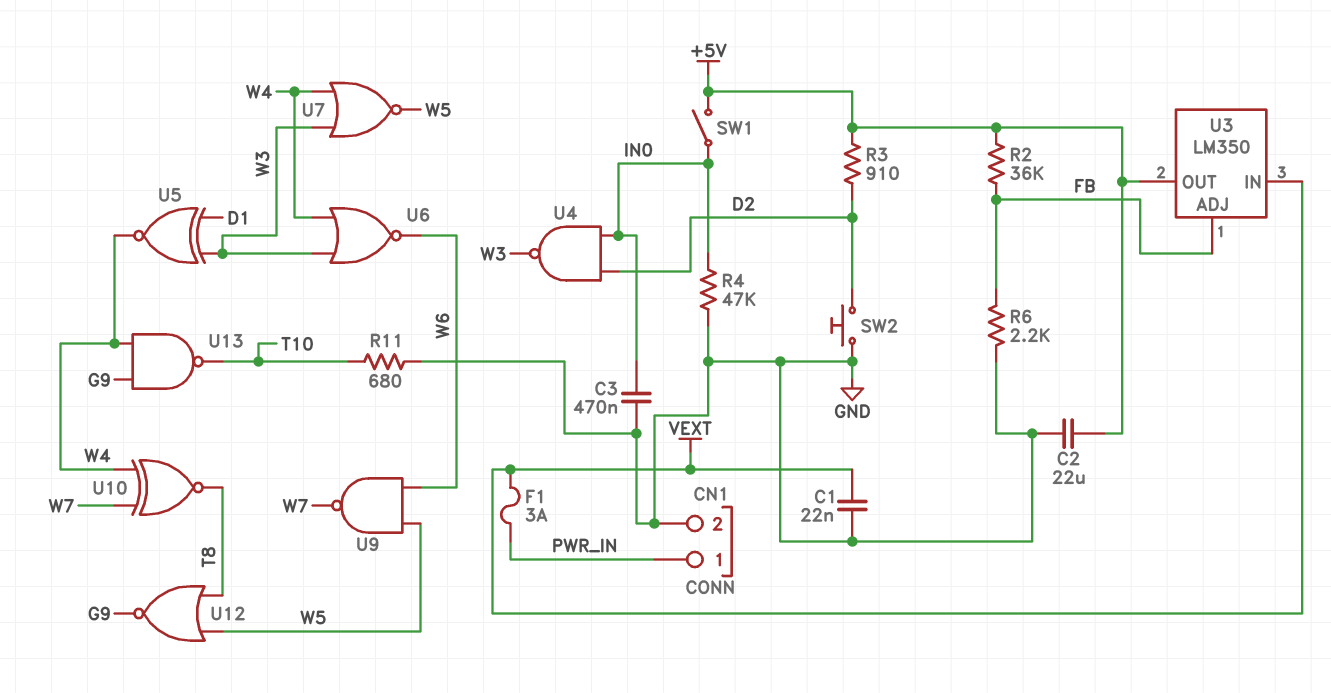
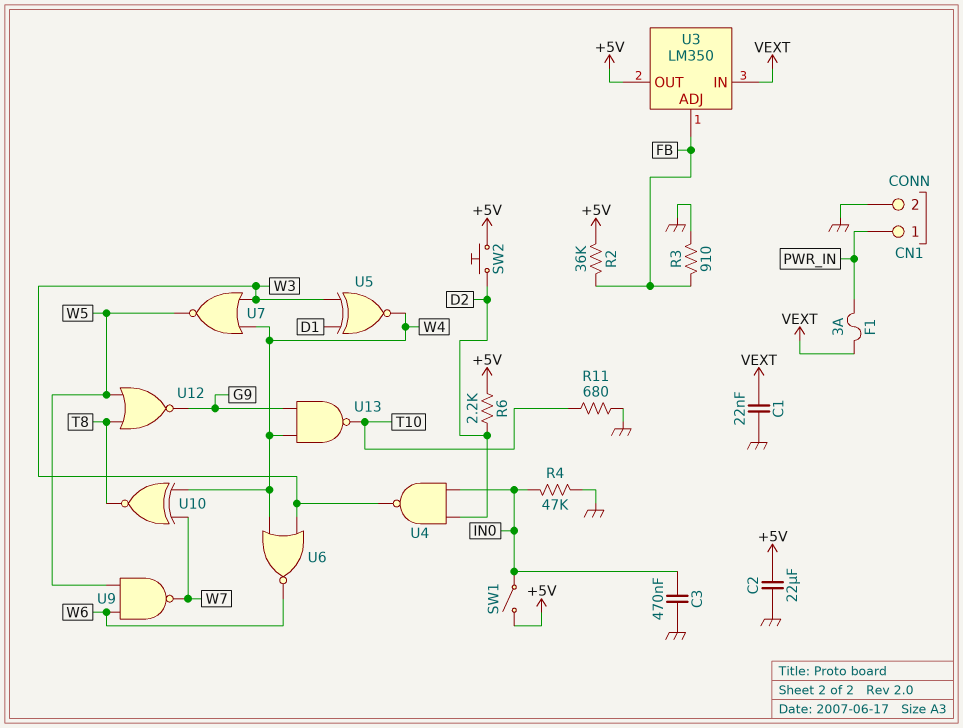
R3: 910 (+5V, D2) -> 910 (FB, GND)
R6: 2.2k (FB, GND) -> 2.2k (+5V, D2)
SW2: button (D2, GND) -> button (+5V, D2)

